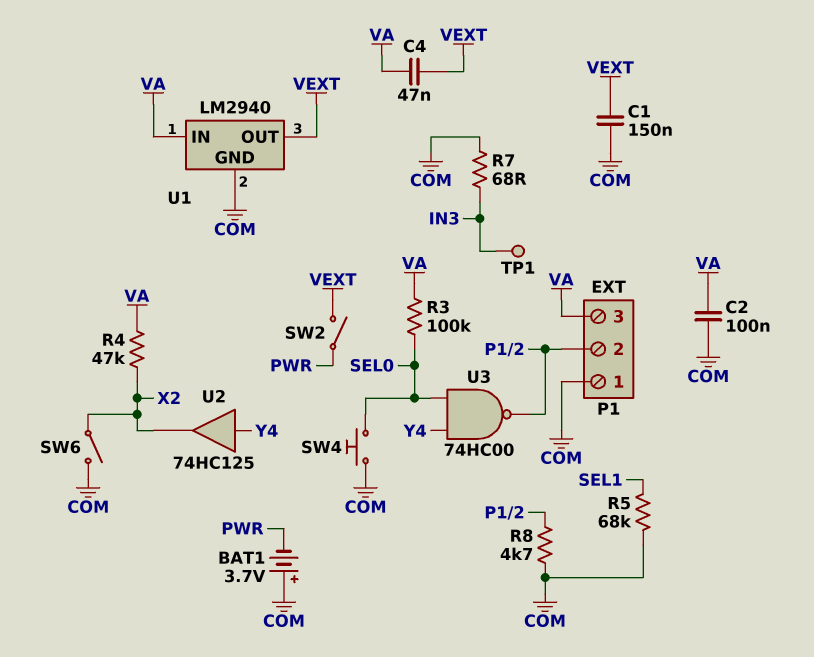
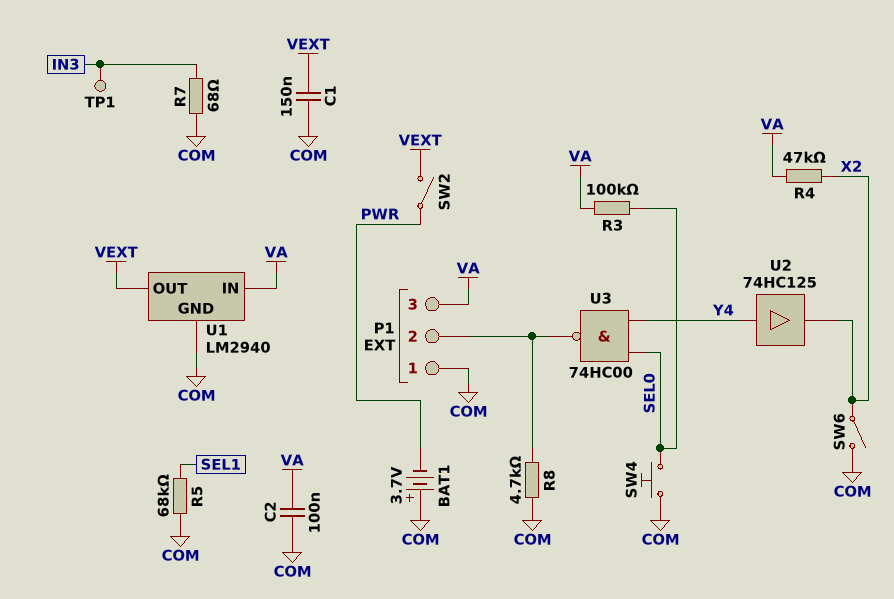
C4: 47nF (VA, VEXT) -> none

